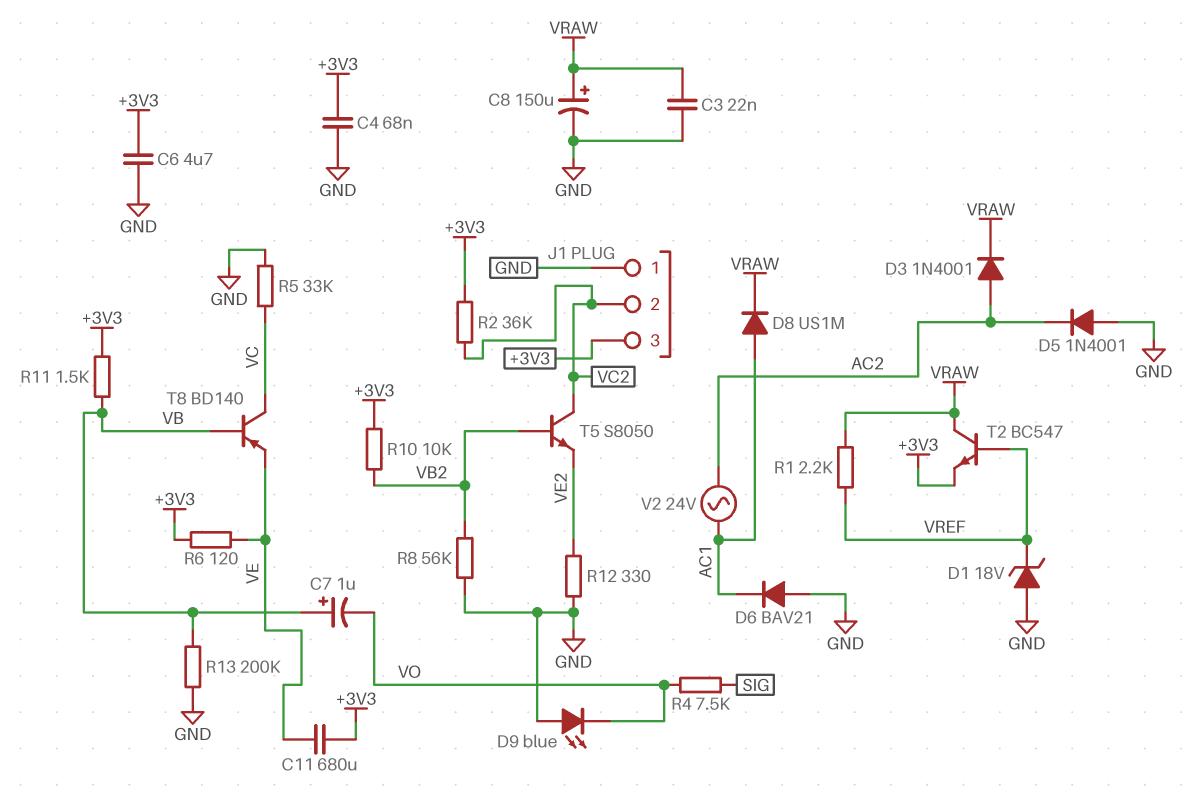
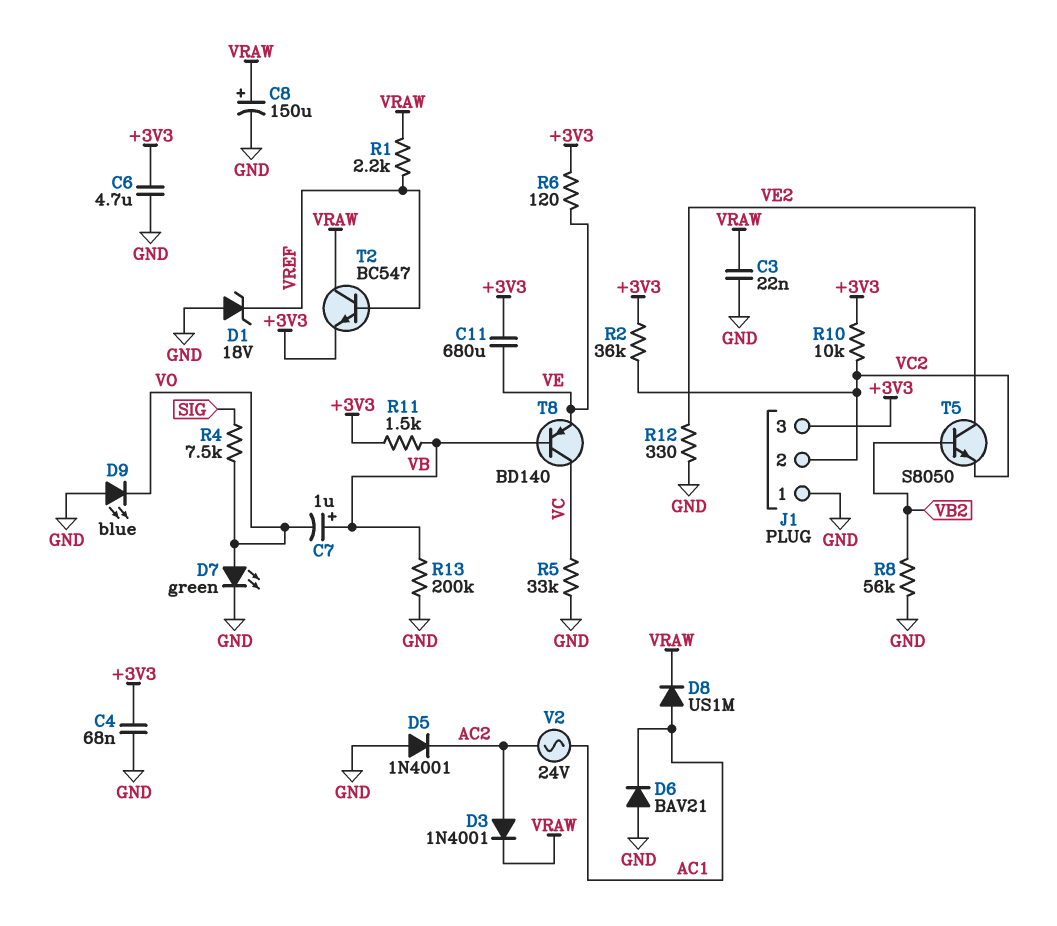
D7: none -> LED green (A VO, K GND)
R10: 10k (+3V3, VB2) -> 10k (+3V3, VC2)
T5: NPN S8050 (B VB2, C VC2, E VE2) -> NPN S8050 (B VB2, C VE2, E VC2)

